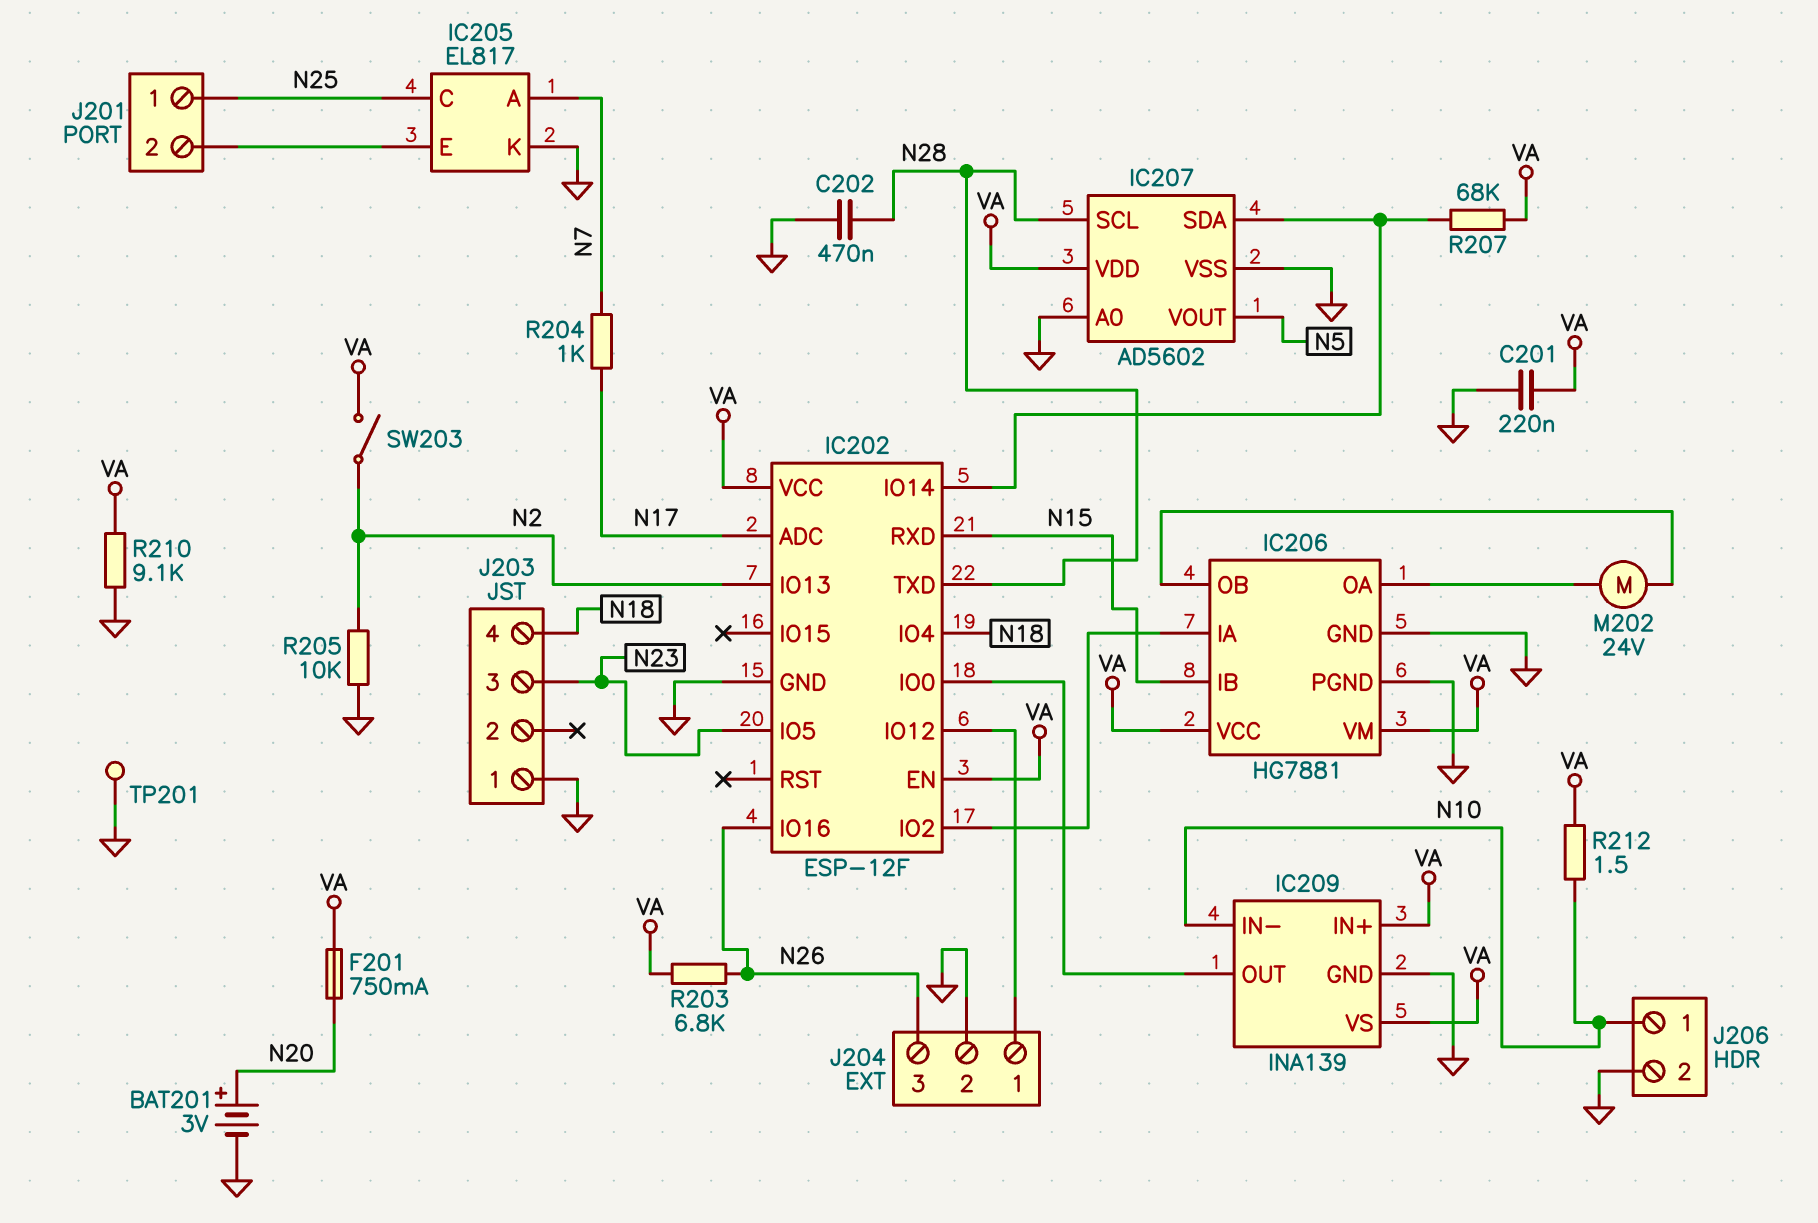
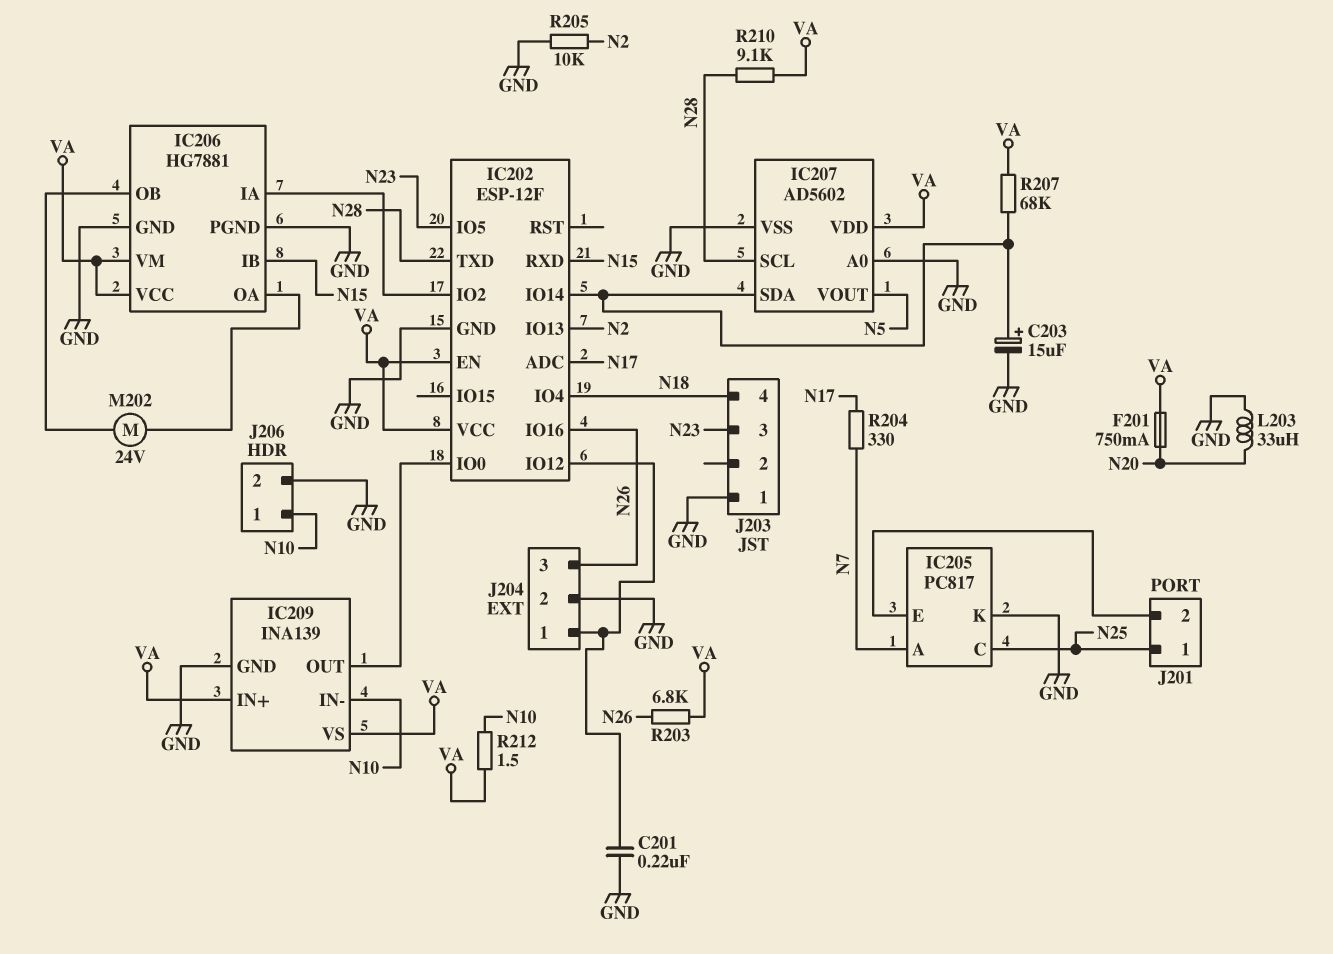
BAT201: 3V (plus N20, minus GND) -> none
C201: 220nF (GND, VA) -> 220nF (GND, IC202/IO12)
C202: 470nF (GND, N28) -> none
C203: none -> 15uF (plus IC202/IO14, minus GND)
IC205: EL817 -> PC817
L203: none -> 33uH (GND, N20)
R204: 1k (N7, N17) -> 330 (N7, N17)
R210: 9.1k (GND, VA) -> 9.1k (N28, VA)
SW203: switch (N2, VA) -> none
TP201: test point (GND) -> none

